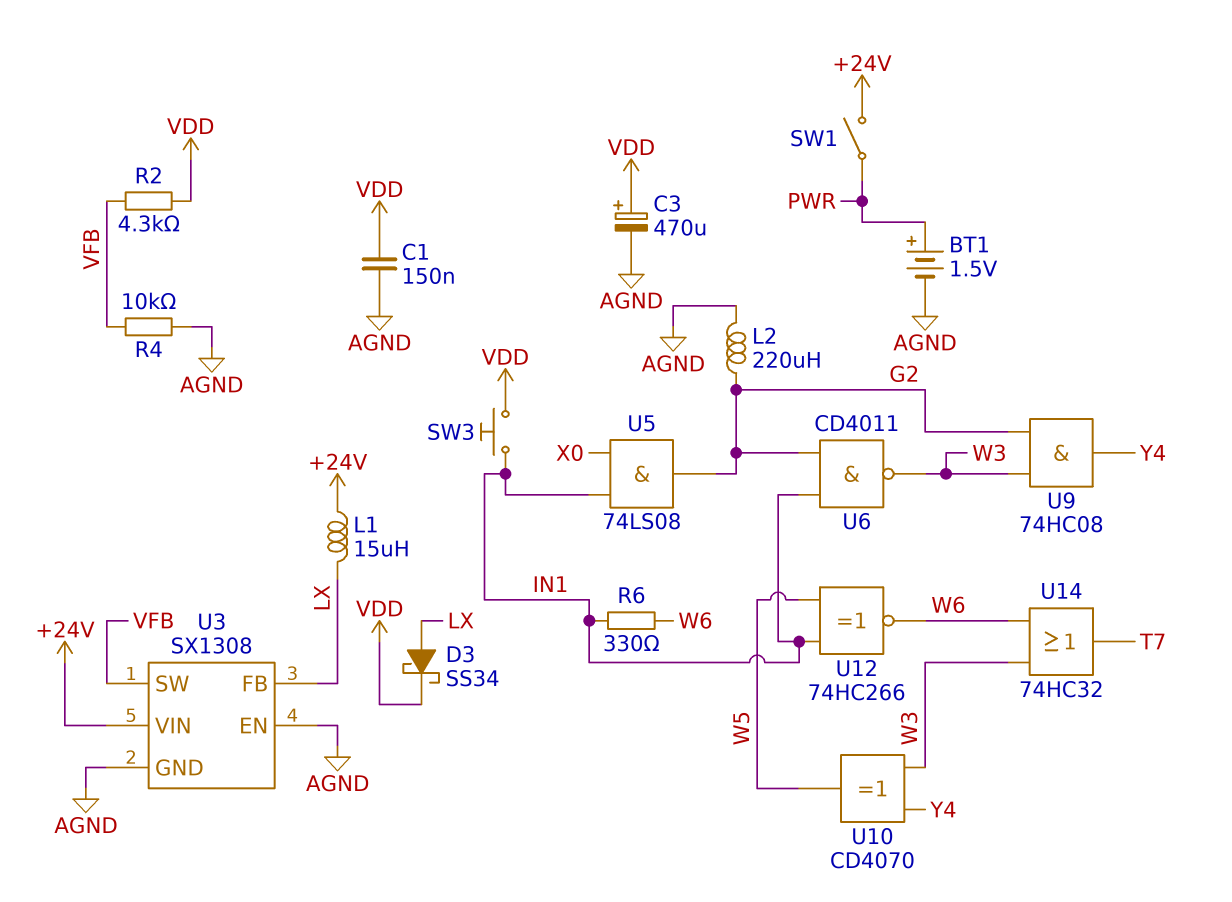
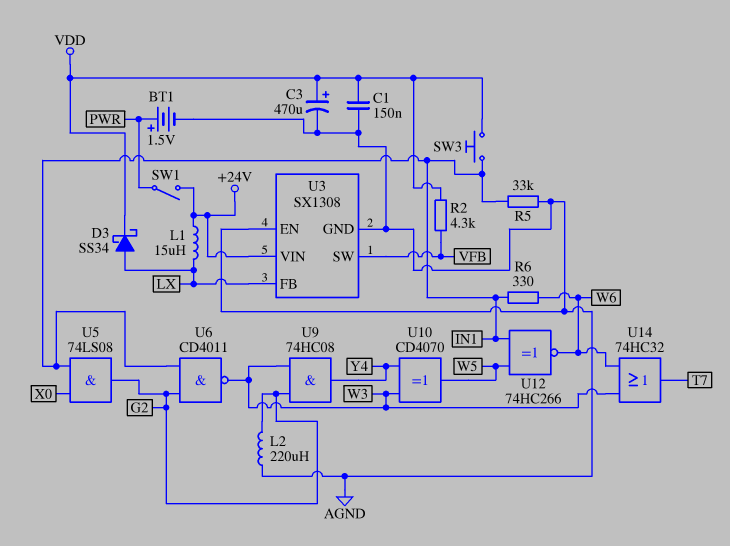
R4: 10k (AGND, VFB) -> none
R5: none -> 33k (AGND, IN1)

